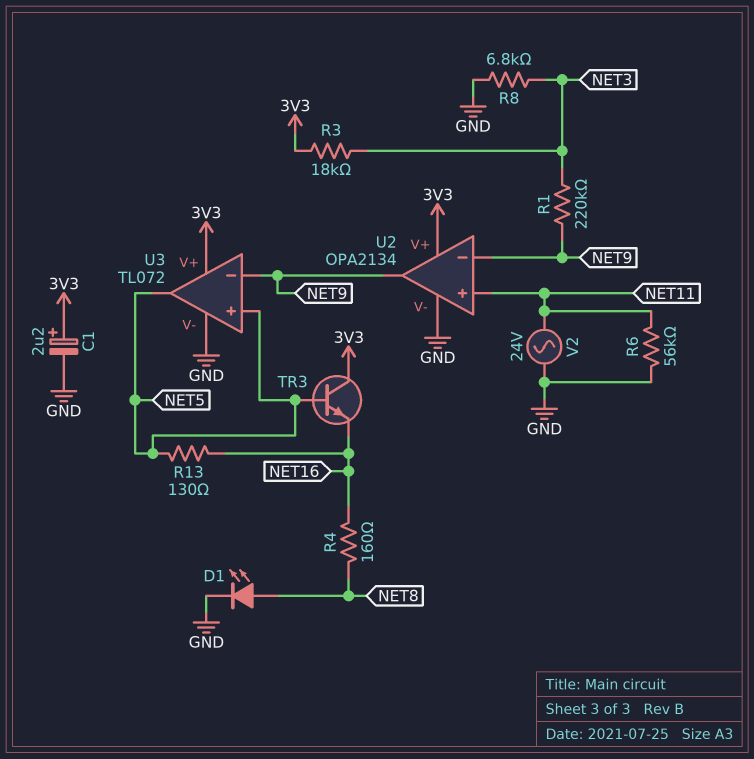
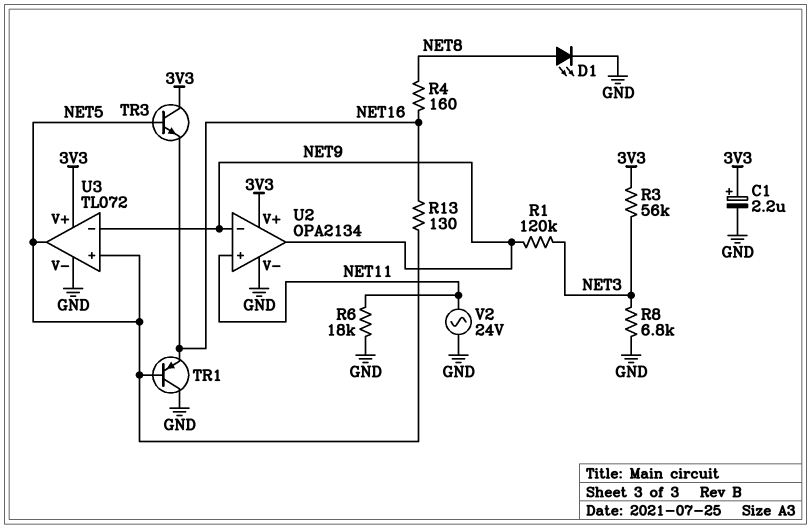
R1: 220k (NET3, NET9) -> 120k (NET3, NET9)
R3: 18k (3V3, NET3) -> 56k (3V3, NET3)
R6: 56k (GND, NET11) -> 18k (GND, NET11)
TR1: none -> PNP (B NET5, C GND, E NET16)

